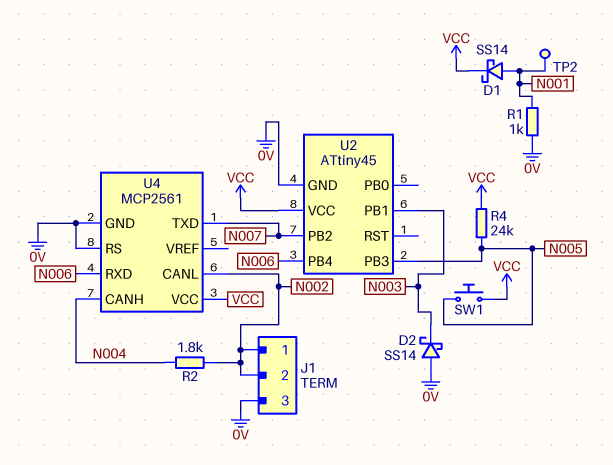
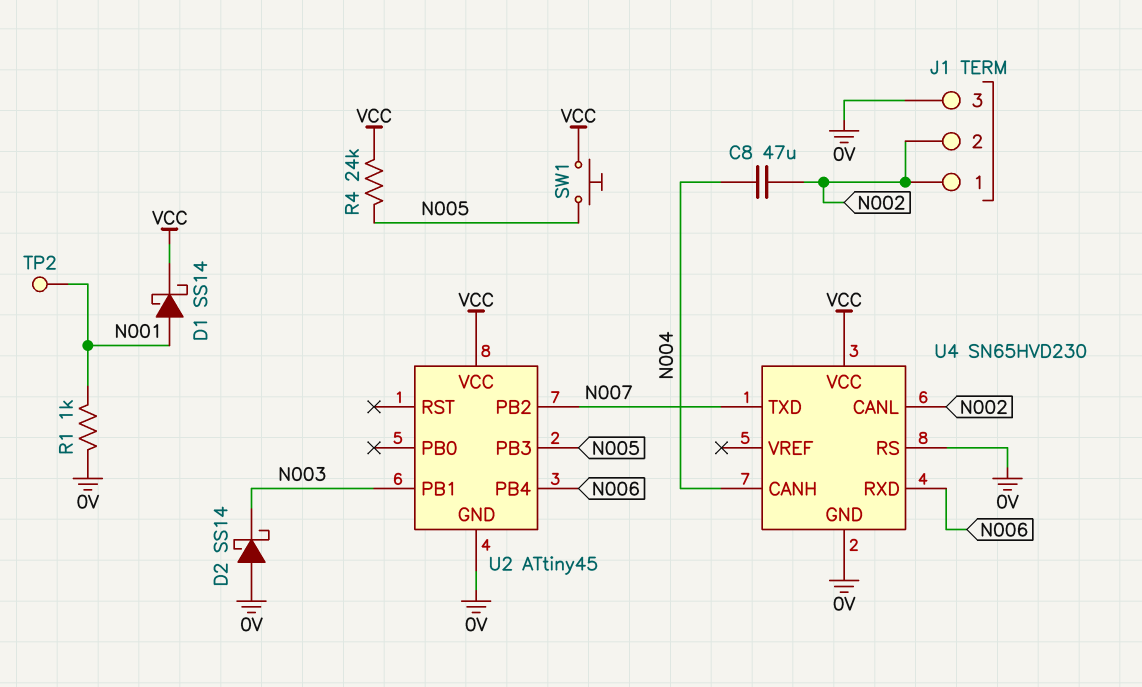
C8: none -> 47uF (N002, N004)
R2: 1.8k (N002, N004) -> none
U4: MCP2561 -> SN65HVD230

